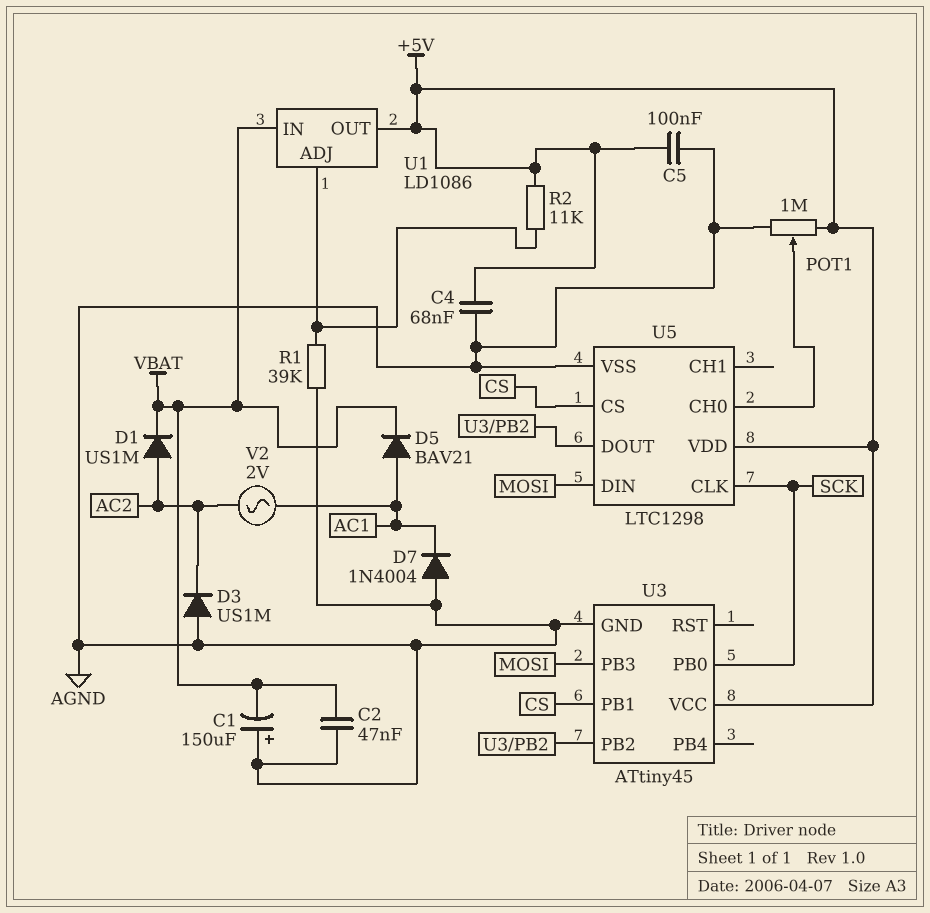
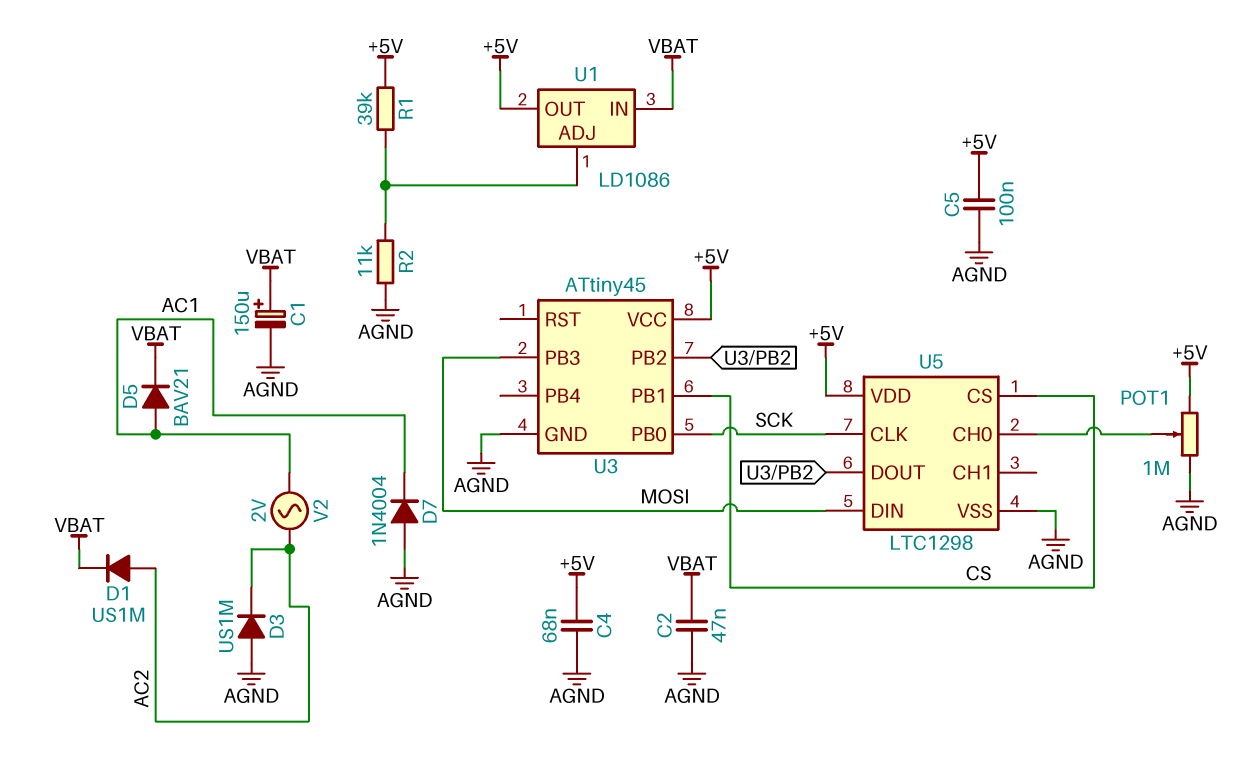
C1: 150uF (plus AGND, minus VBAT) -> 150uF (plus VBAT, minus AGND)
R1: 39k (AGND, U1/ADJ) -> 39k (+5V, U1/ADJ)
R2: 11k (+5V, U1/ADJ) -> 11k (AGND, U1/ADJ)

